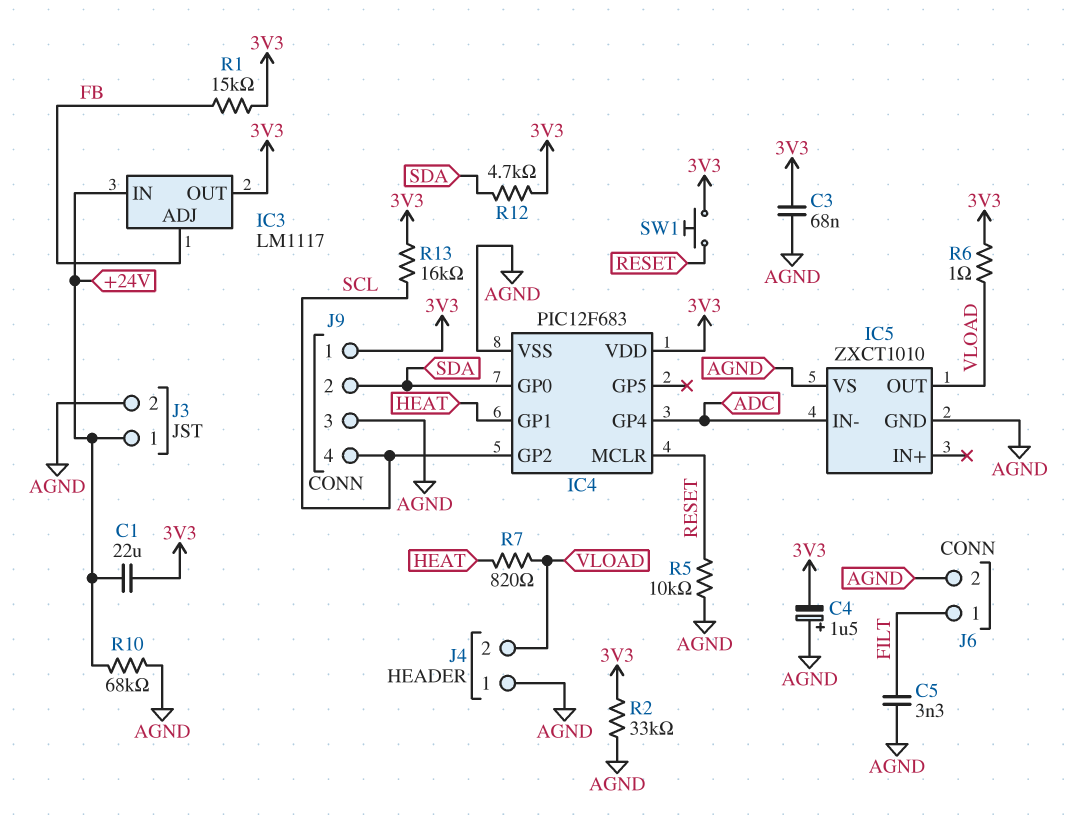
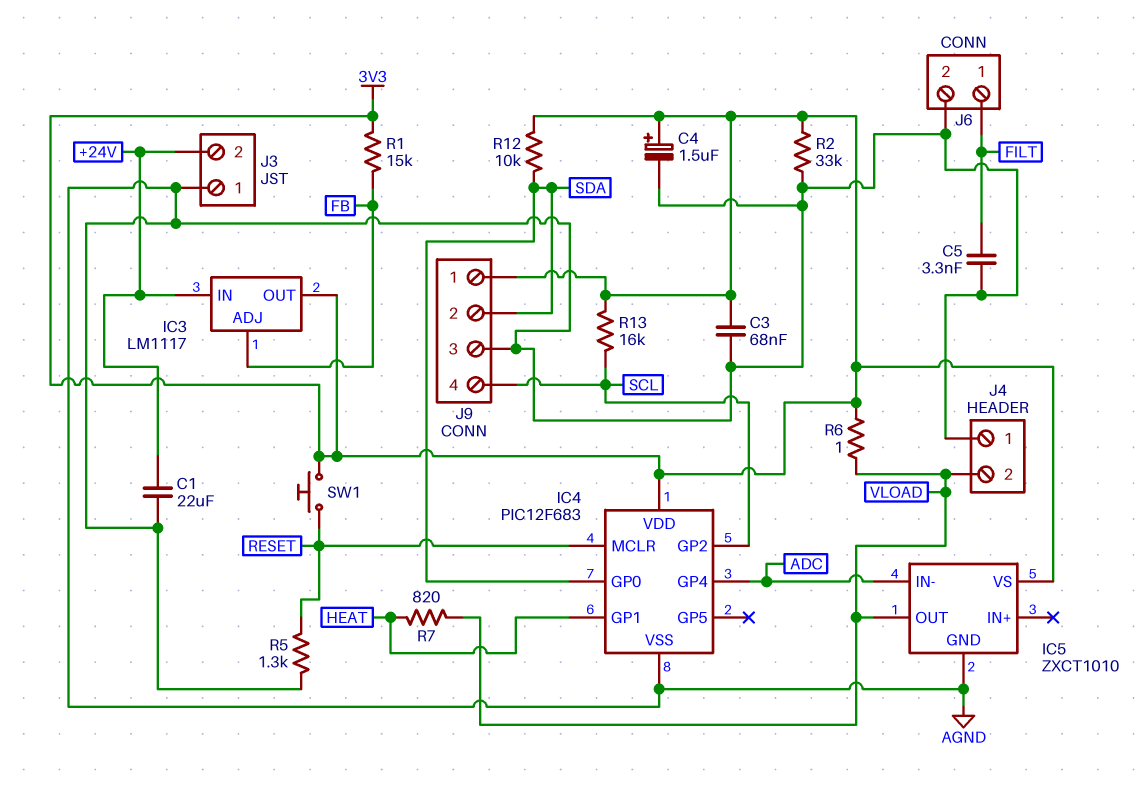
C1: 22uF (+24V, 3V3) -> 22uF (+24V, AGND)
C4: 1.5uF (plus AGND, minus 3V3) -> 1.5uF (plus 3V3, minus AGND)
IC5 pin VS: AGND -> 3V3
J3 pin 1: +24V -> AGND
J3 pin 2: AGND -> +24V
R5: 10k (AGND, RESET) -> 1.3k (AGND, RESET)
R10: 68k (+24V, AGND) -> none
R12: 4.7k (3V3, SDA) -> 10k (3V3, SDA)

